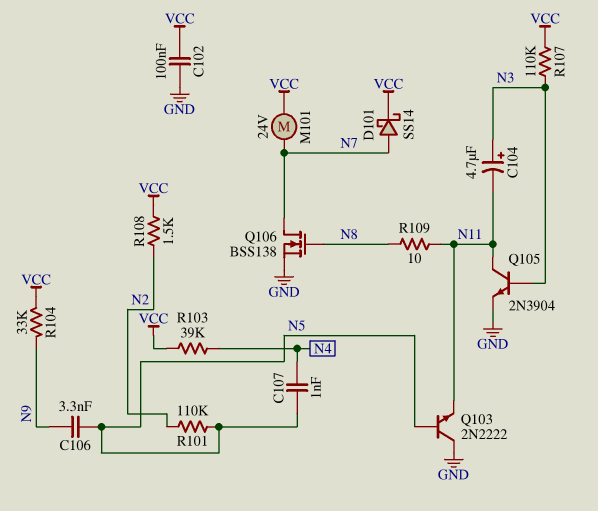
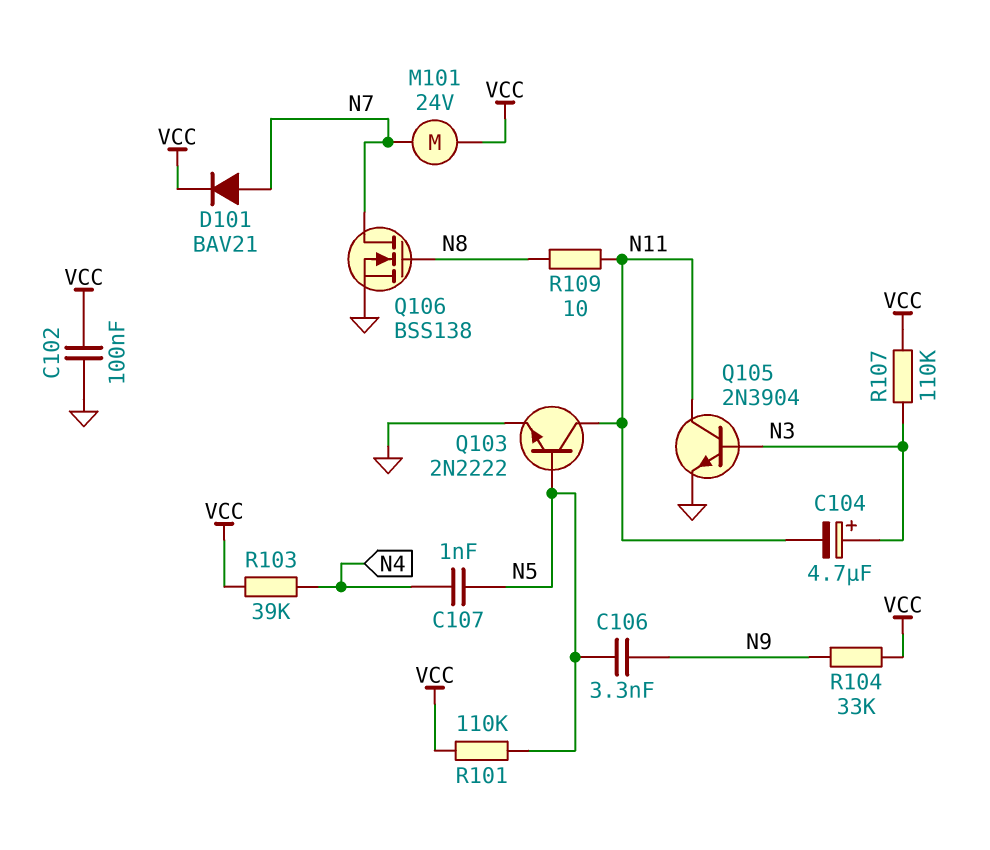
D101: schottky SS14 (A N7, K VCC) -> diode BAV21 (A N7, K VCC)
Q103: NPN 2N2222 (B N5, C GND, E N11) -> NPN 2N2222 (B N5, C N11, E GND)
R101: 110k (N2, N5) -> 110k (N5, VCC)
R108: 1.5k (N2, VCC) -> none

